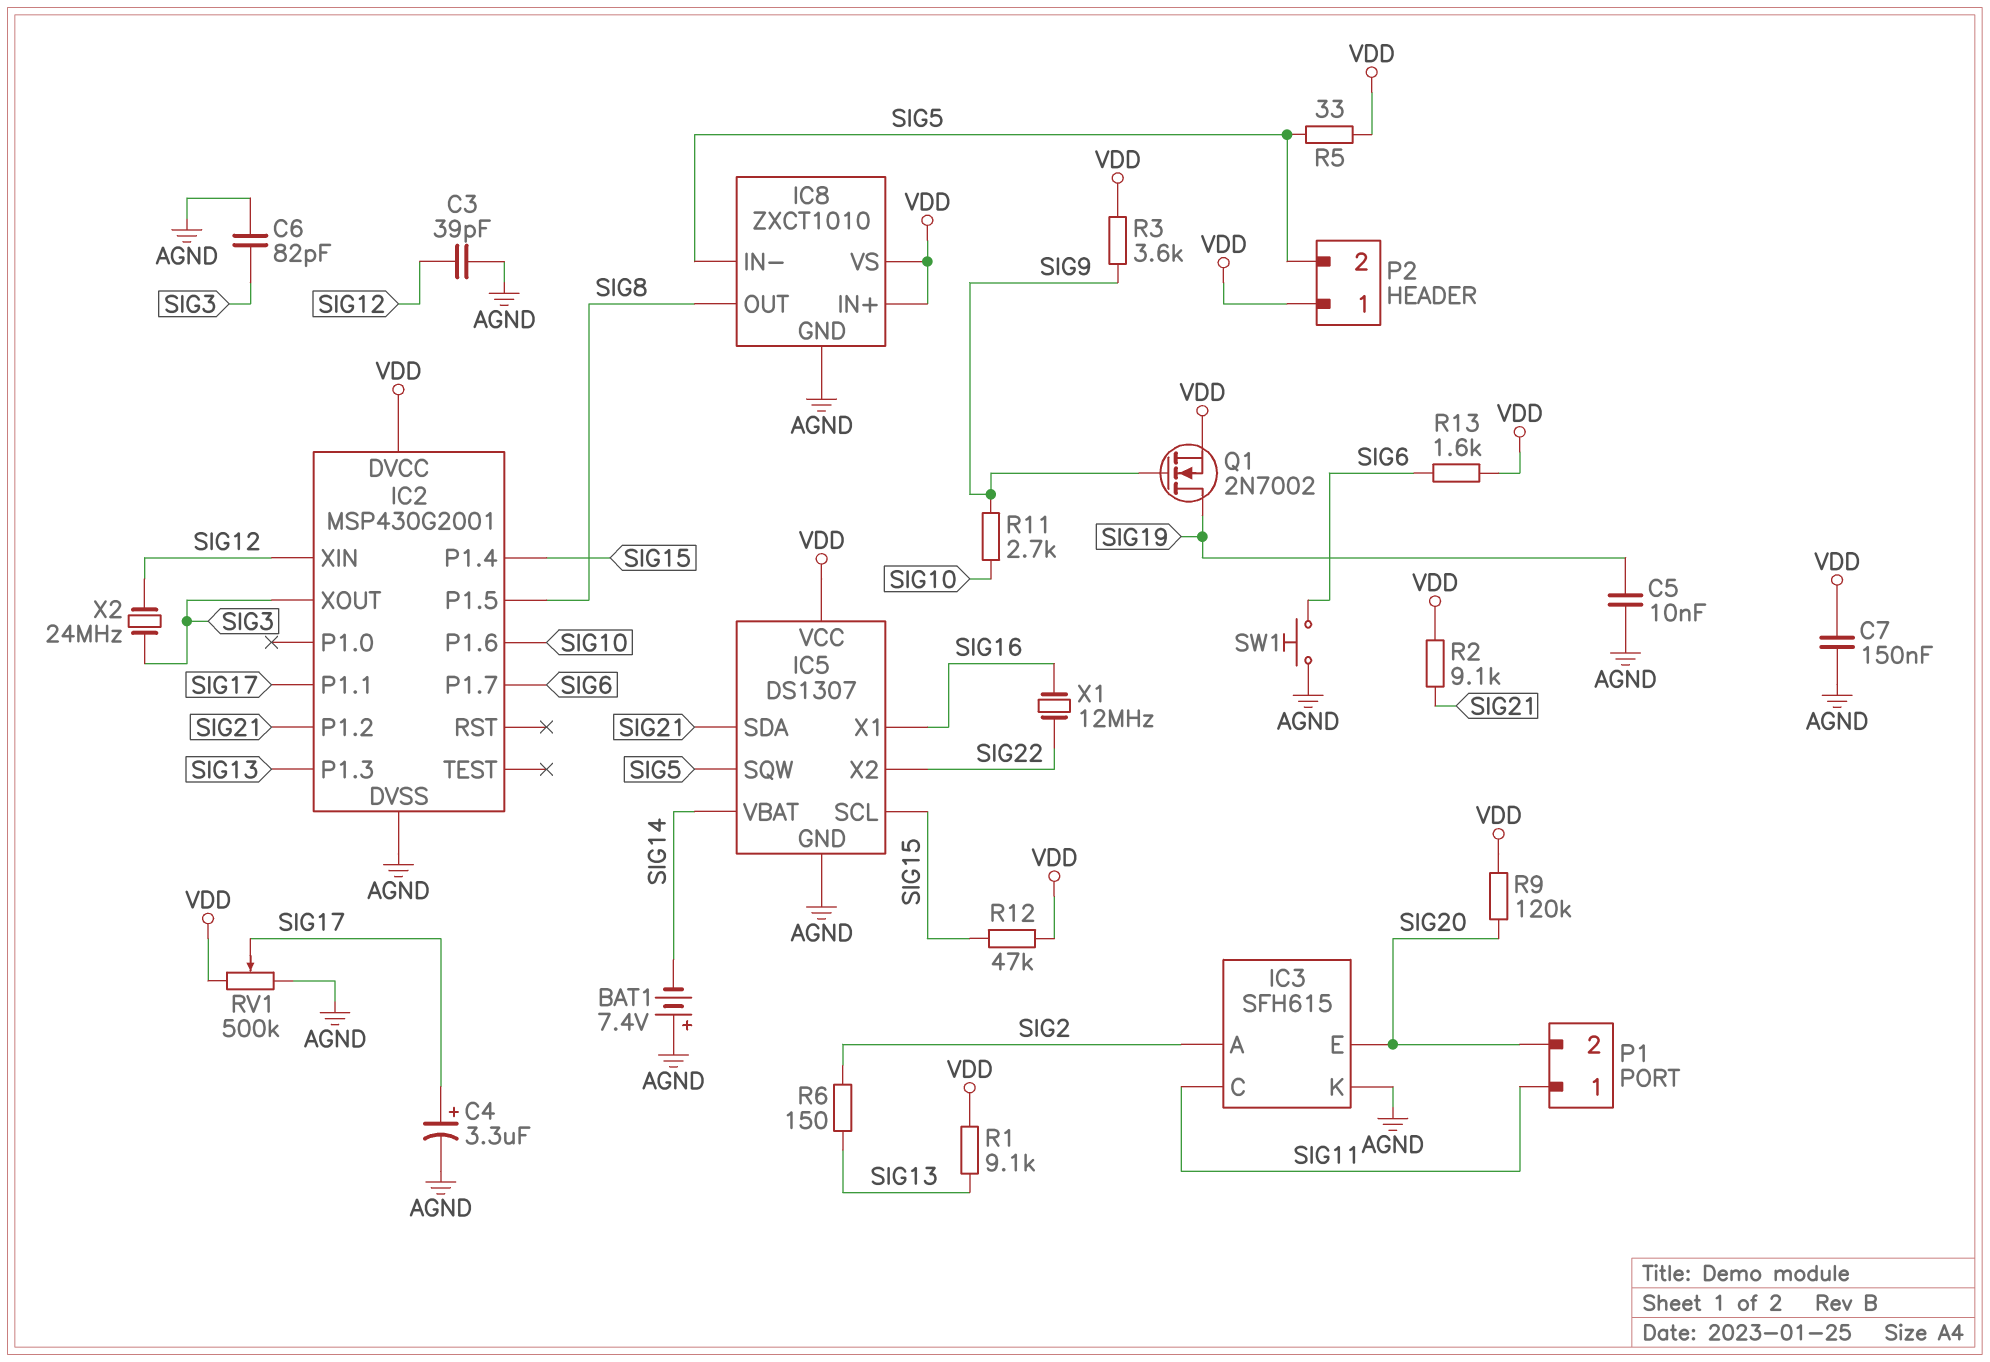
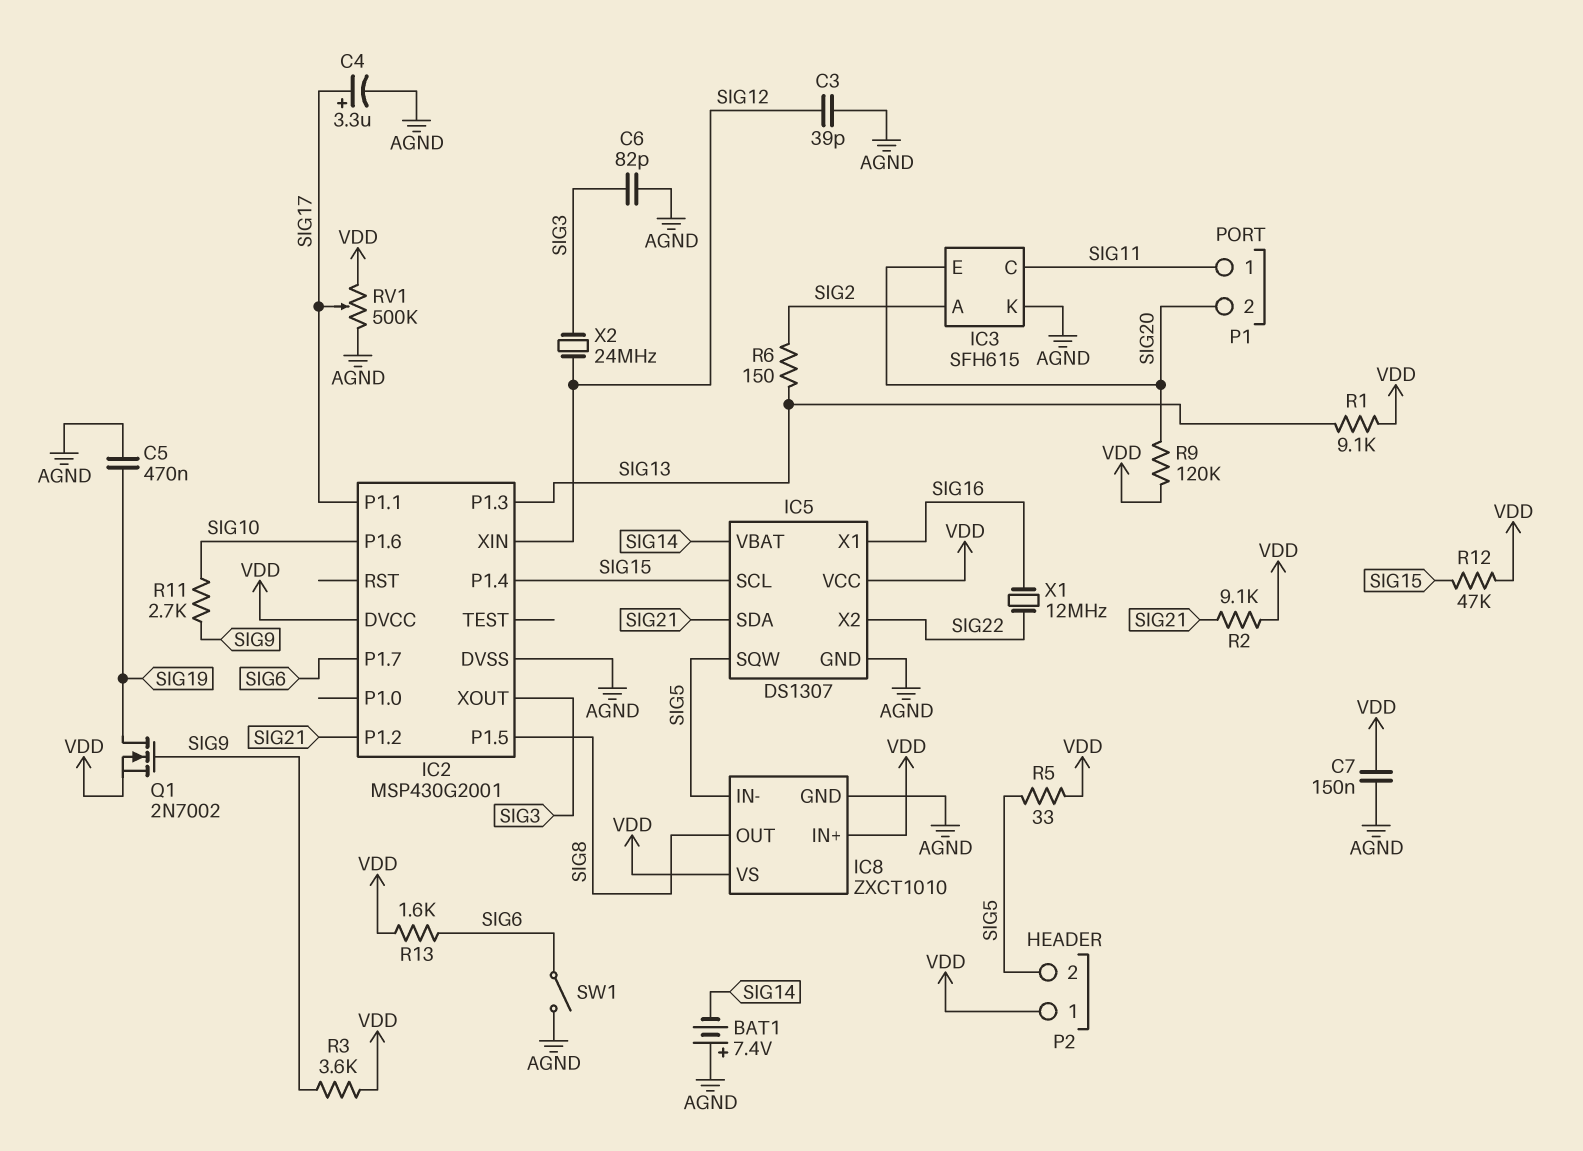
C5: 10nF (AGND, SIG19) -> 470nF (AGND, SIG19)
SW1: button (AGND, SIG6) -> switch (AGND, SIG6)

